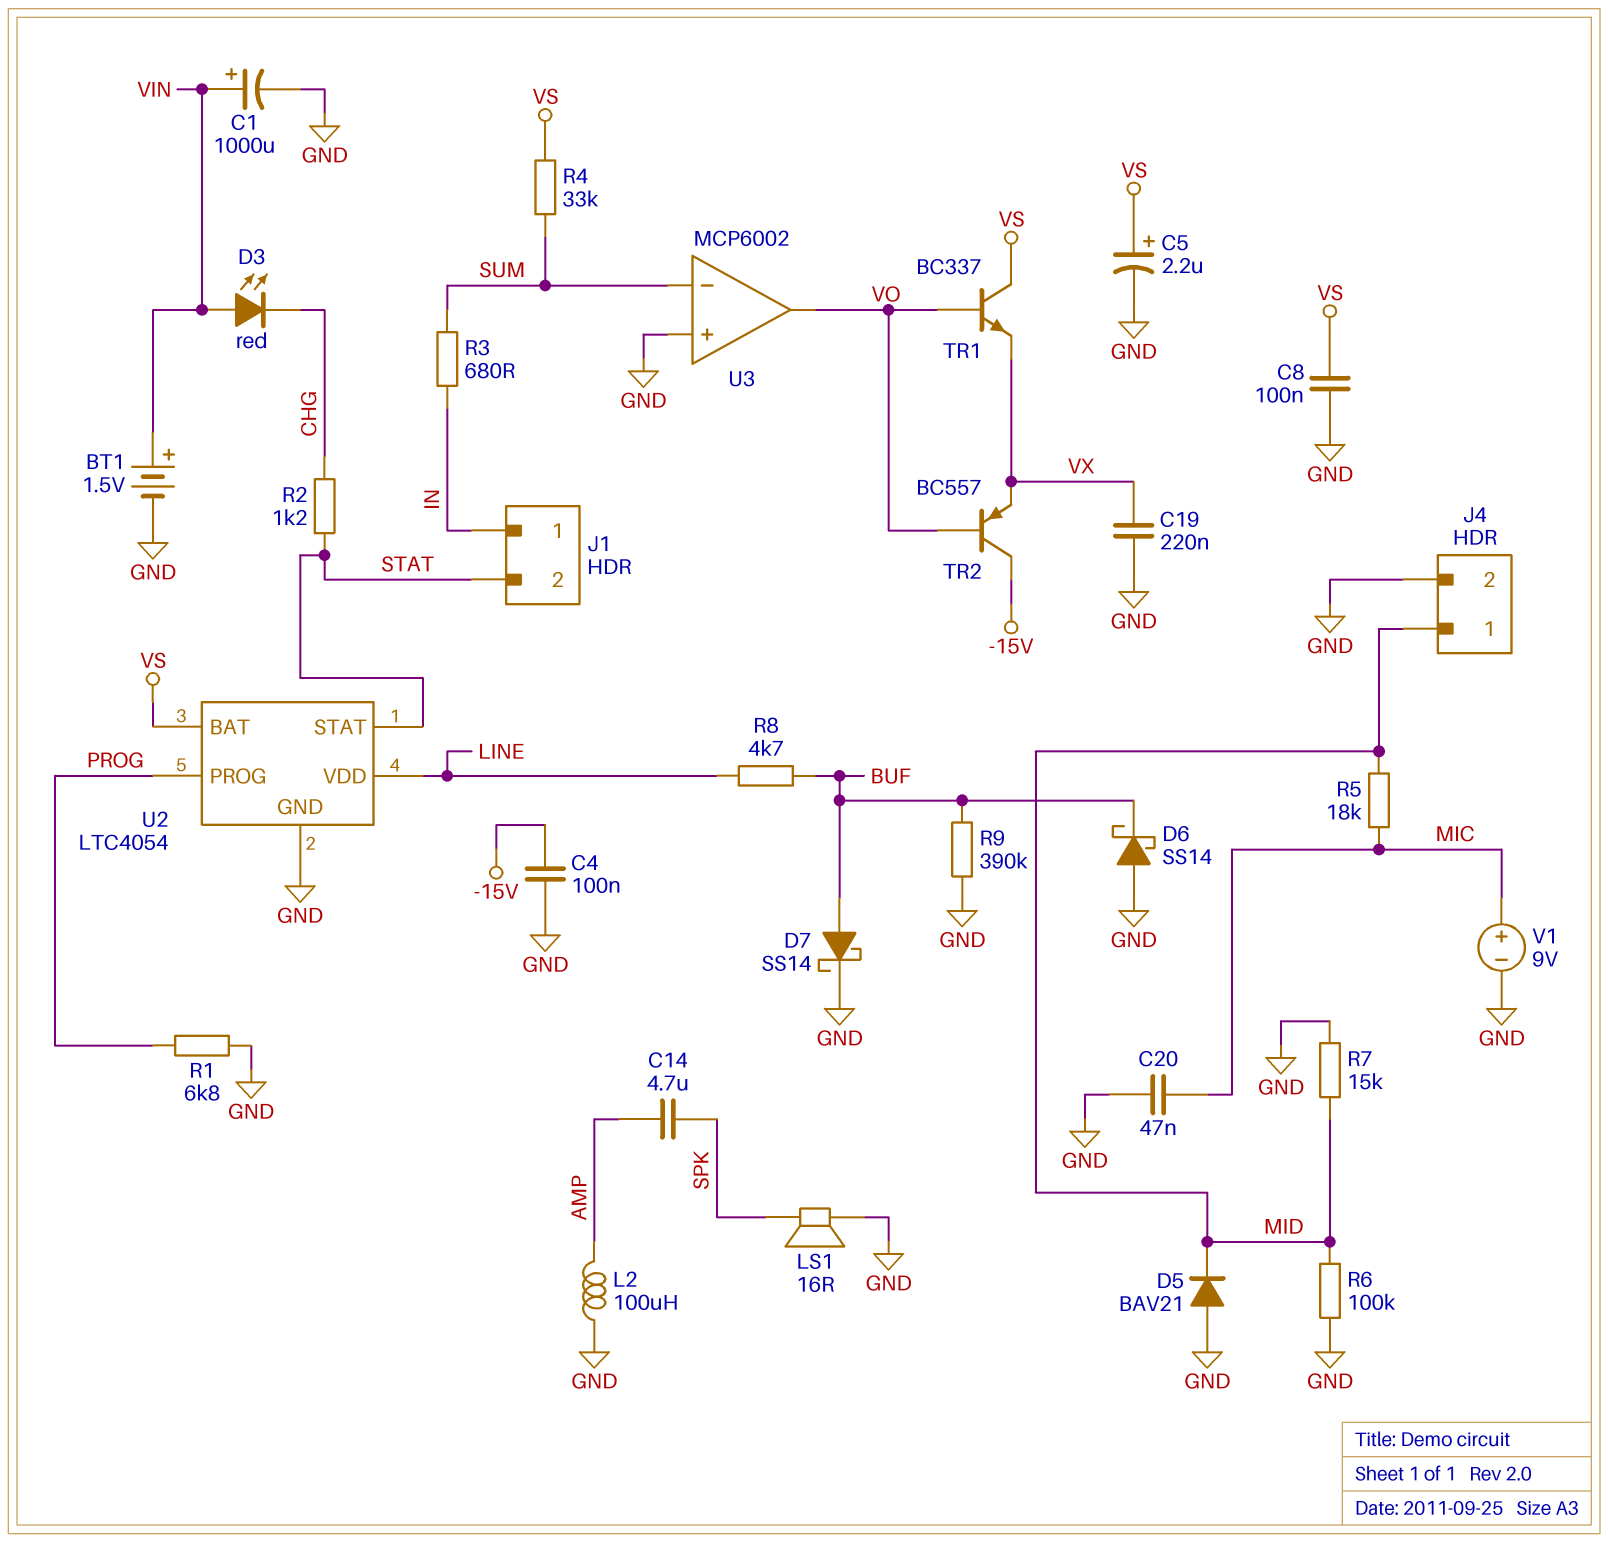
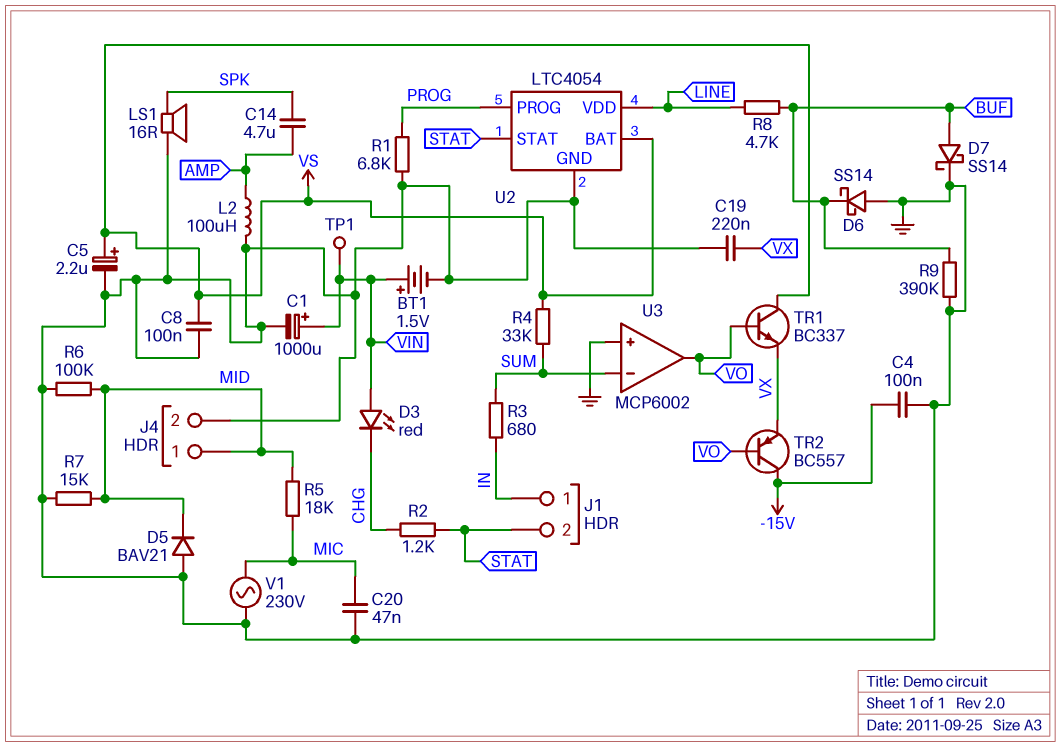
TP1: none -> test point (VIN)
V1: 9V (plus MIC, minus GND) -> AC 230V (GND, MIC)

